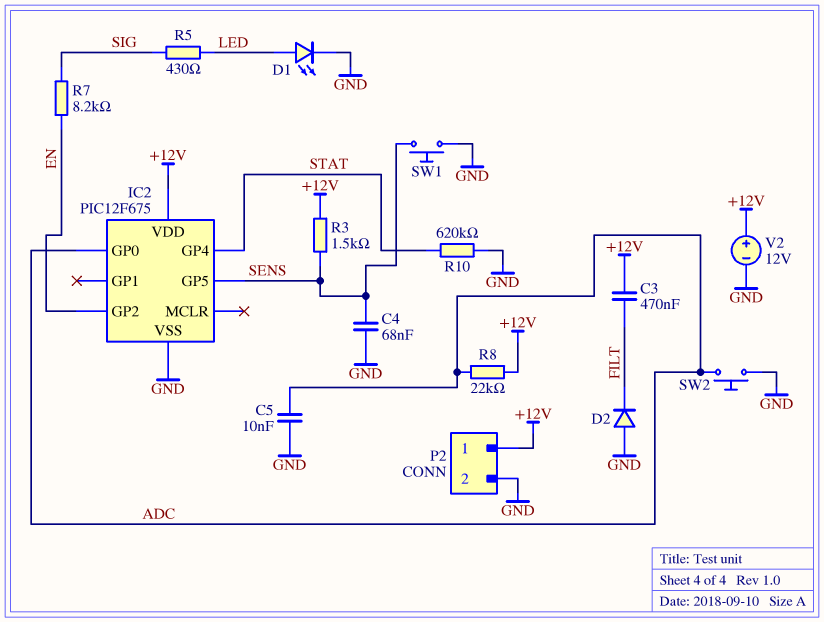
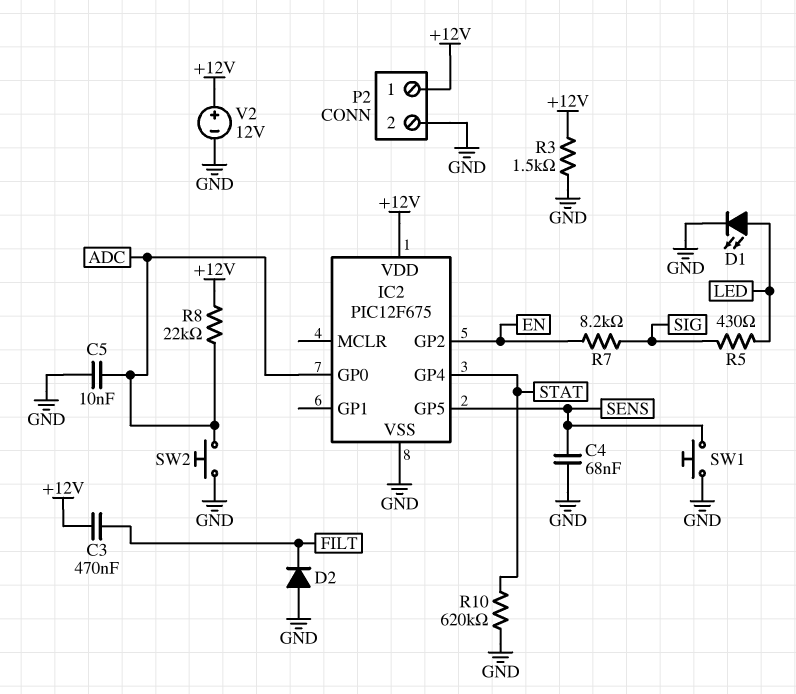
R3: 1.5k (+12V, SENS) -> 1.5k (+12V, GND)

